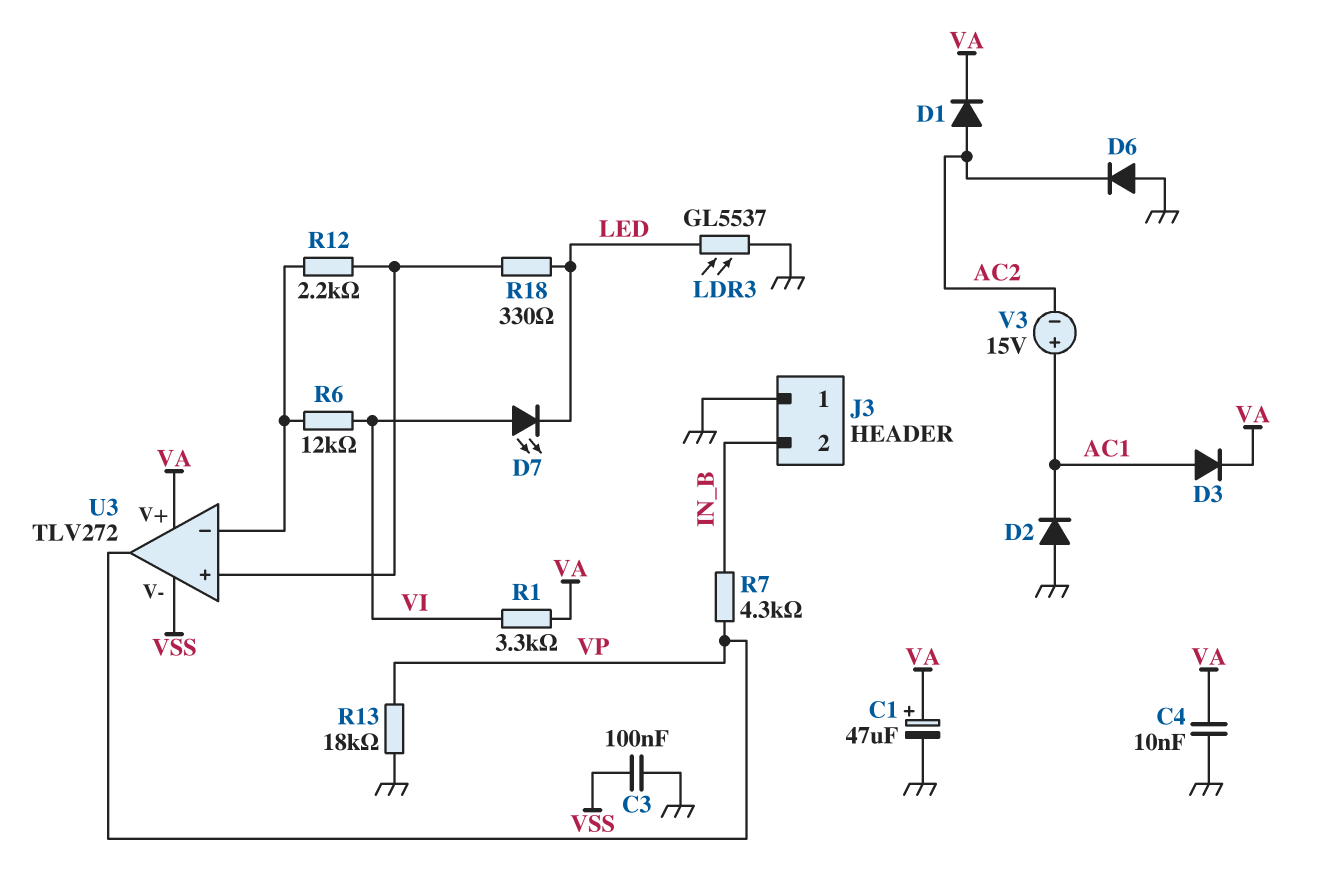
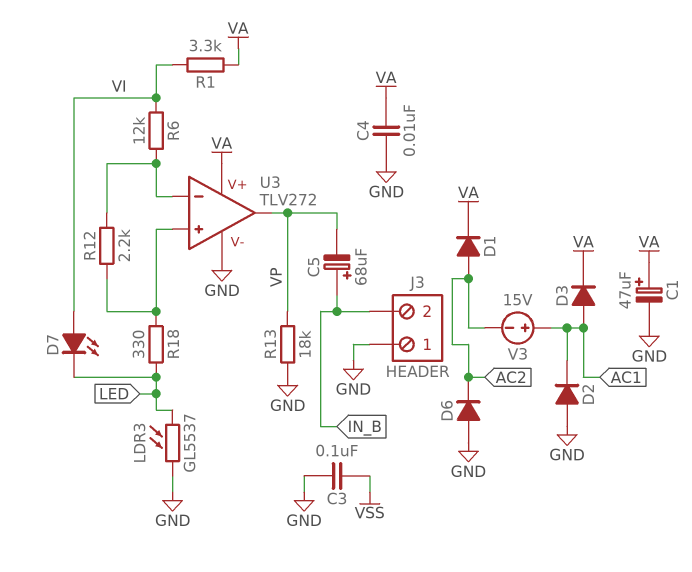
C5: none -> 68uF (plus IN_B, minus VP)
R7: 4.3k (IN_B, VP) -> none
U3 pin V-: VSS -> GND

